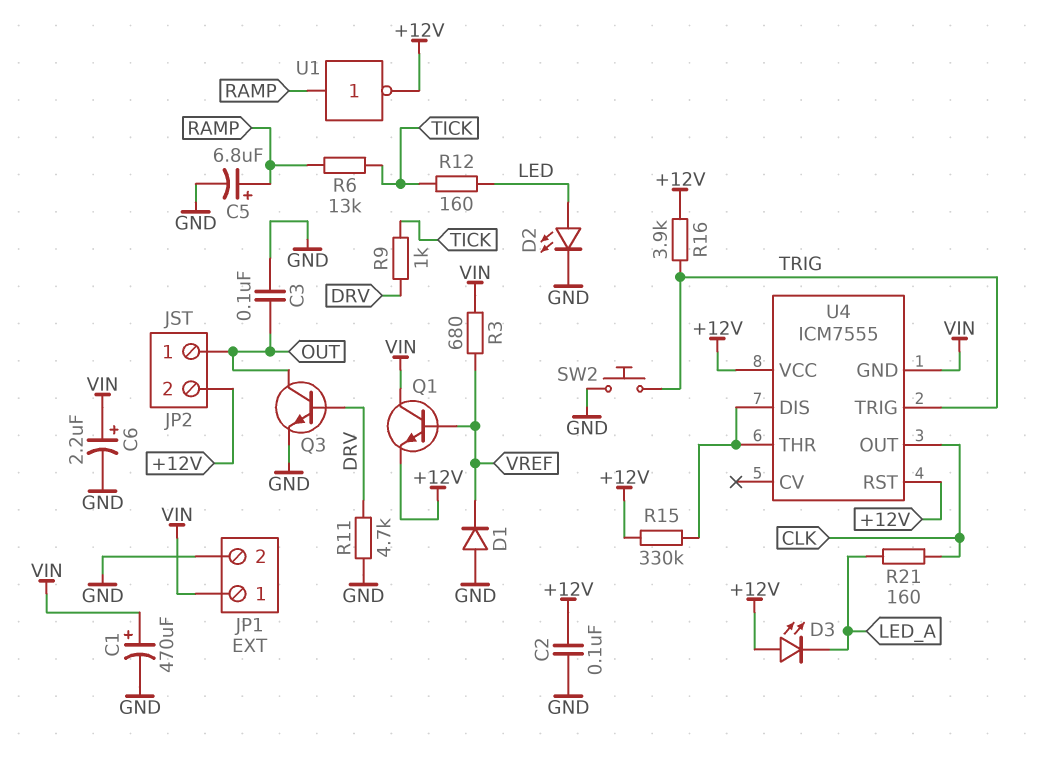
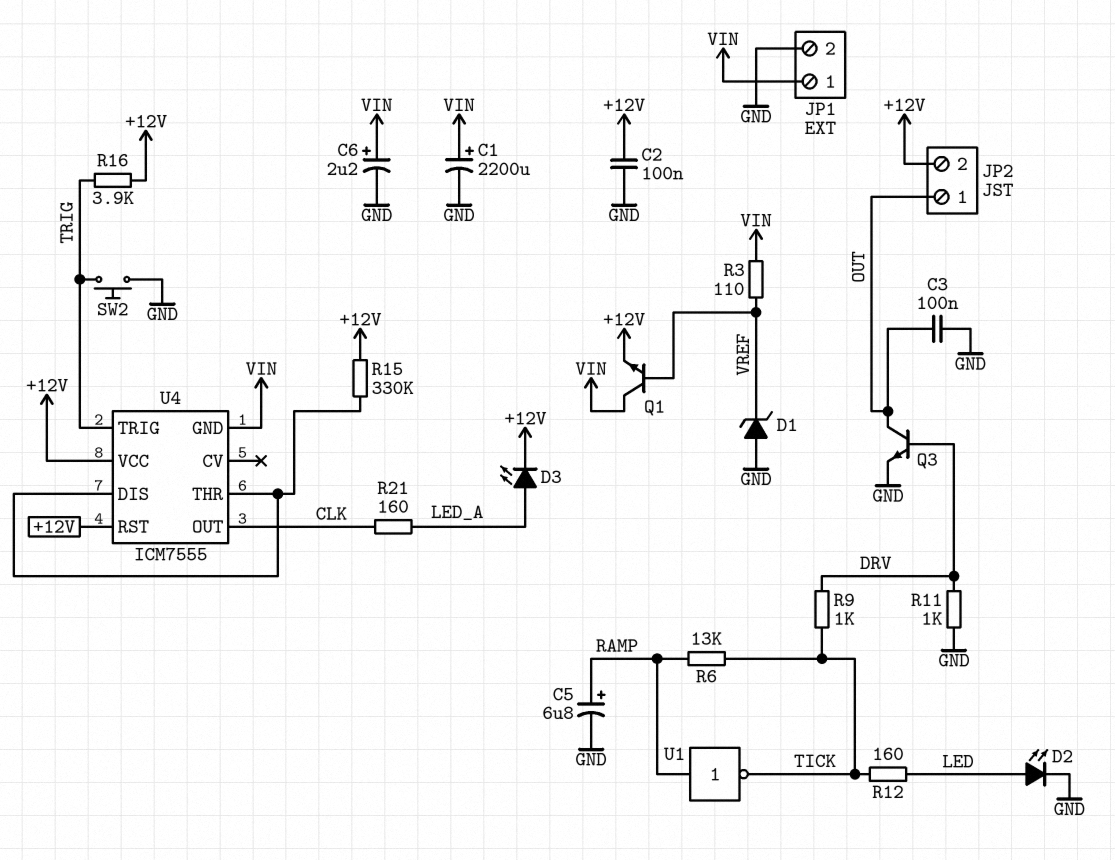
C1: 470uF (plus VIN, minus GND) -> 2200uF (plus VIN, minus GND)
D1: diode (A GND, K VREF) -> zener (A GND, K VREF)
D3: LED (A +12V, K LED_A) -> LED (A LED_A, K +12V)
R3: 680 (VIN, VREF) -> 110 (VIN, VREF)
R11: 4.7k (DRV, GND) -> 1k (DRV, GND)
U1: NOT (in RAMP, out +12V) -> NOT (in RAMP, out TICK)

